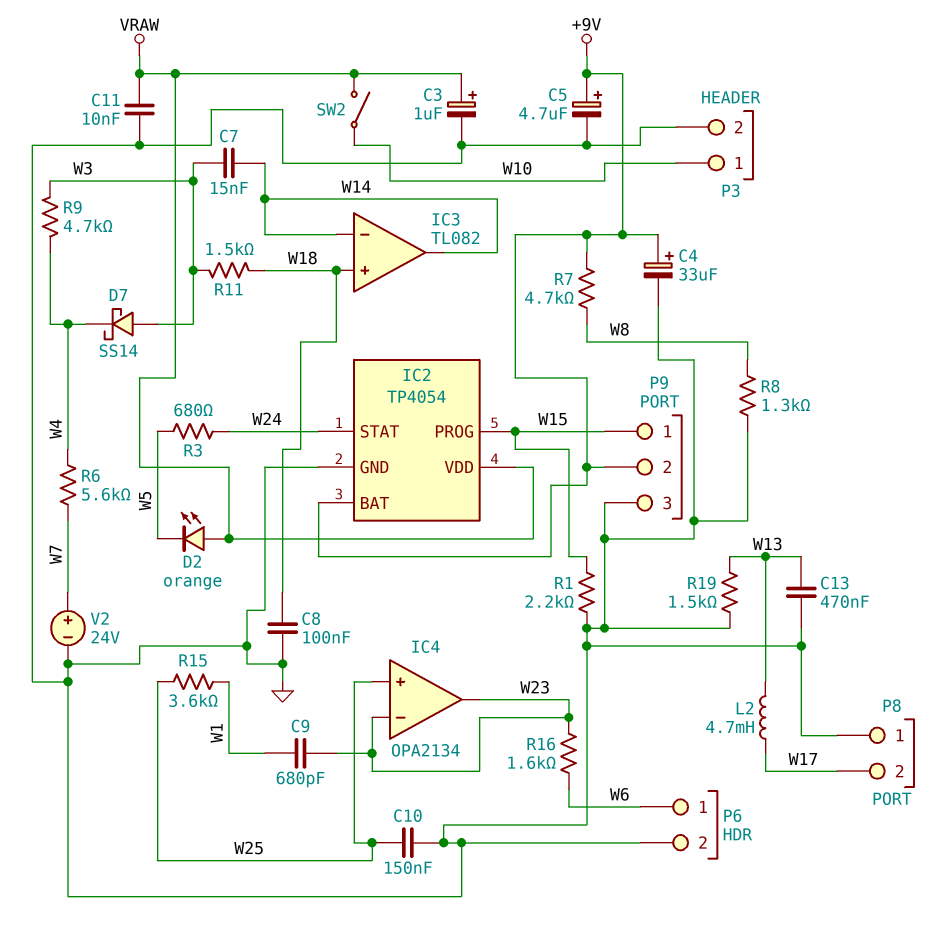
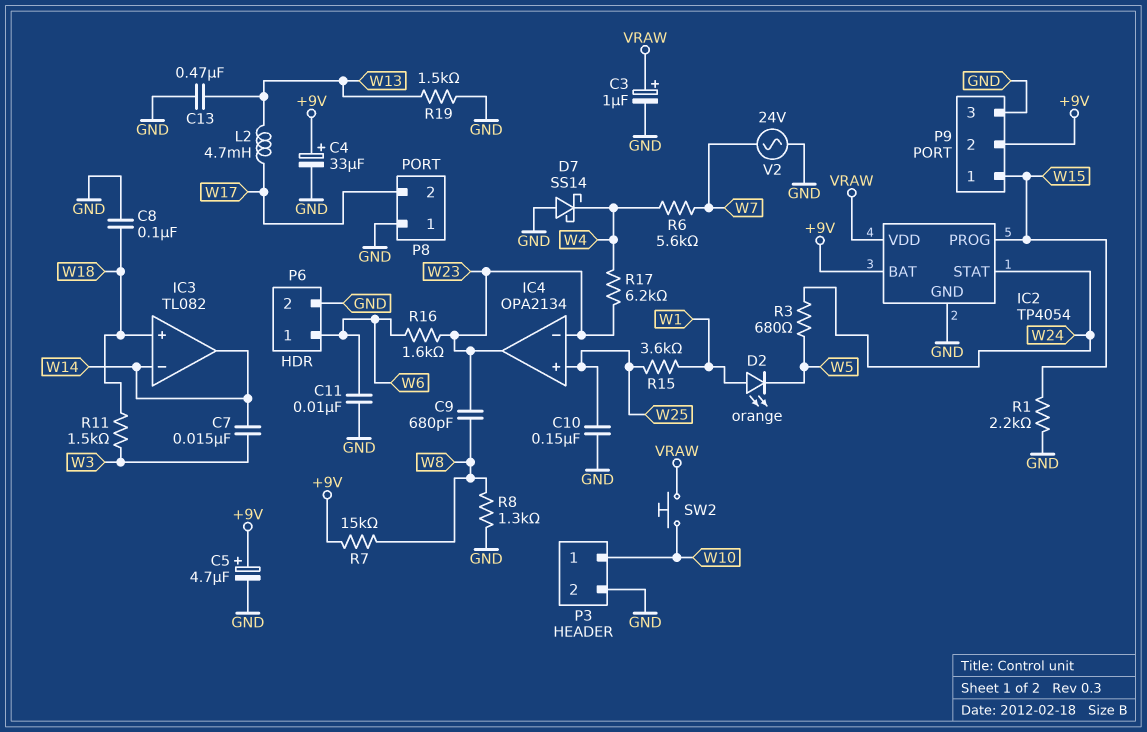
C9: 680pF (W1, W23) -> 680pF (W8, W23)
C11: 10nF (GND, VRAW) -> 10nF (GND, W6)
D2: LED orange (A VRAW, K W5) -> LED orange (A W1, K W5)
D7: schottky SS14 (A W3, K W4) -> schottky SS14 (A GND, K W4)
R7: 4.7k (+9V, W8) -> 15k (+9V, W8)
R9: 4.7k (W3, W4) -> none
R17: none -> 6.2k (W4, W23)
SW2: switch (VRAW, W10) -> button (VRAW, W10)
V2: 24V (plus W7, minus GND) -> AC 24V (GND, W7)

